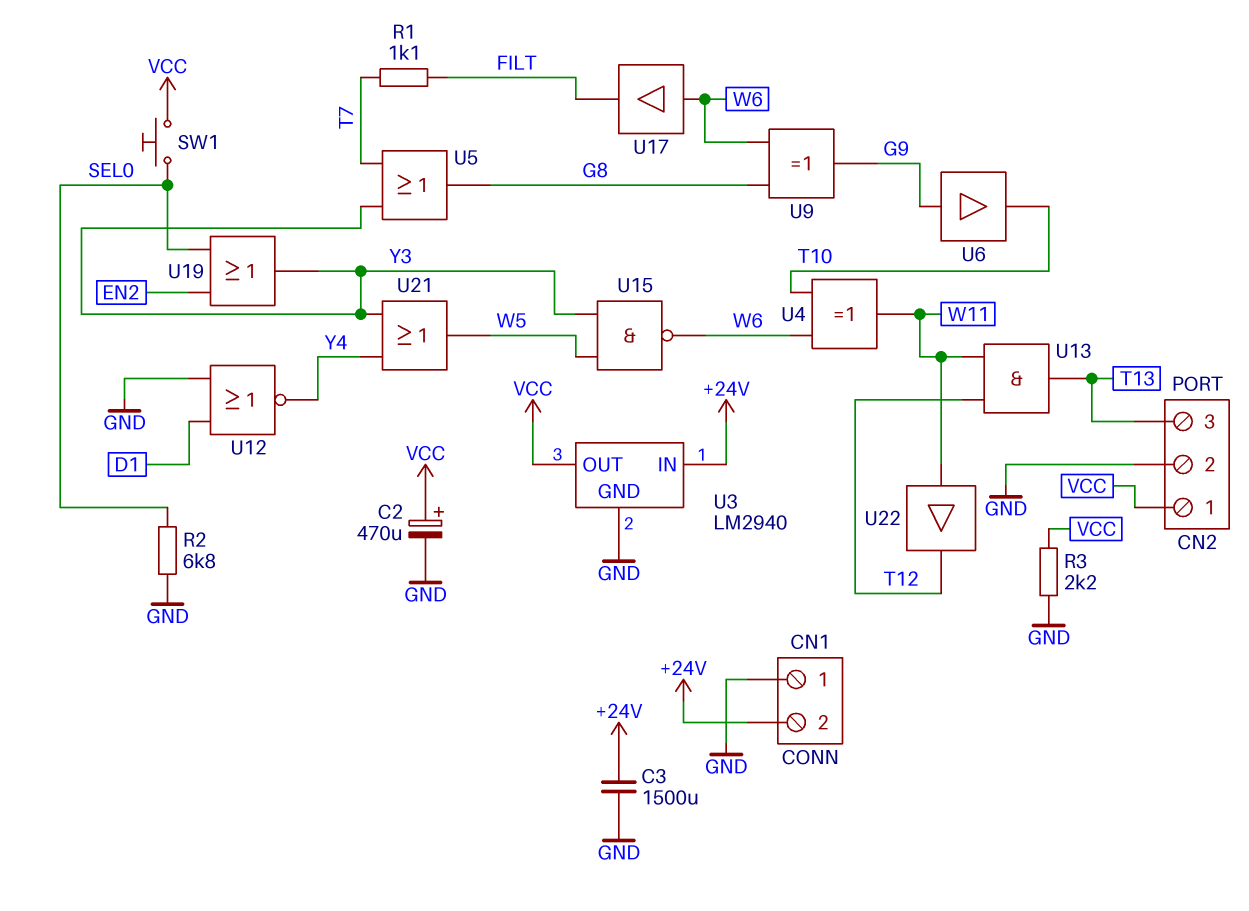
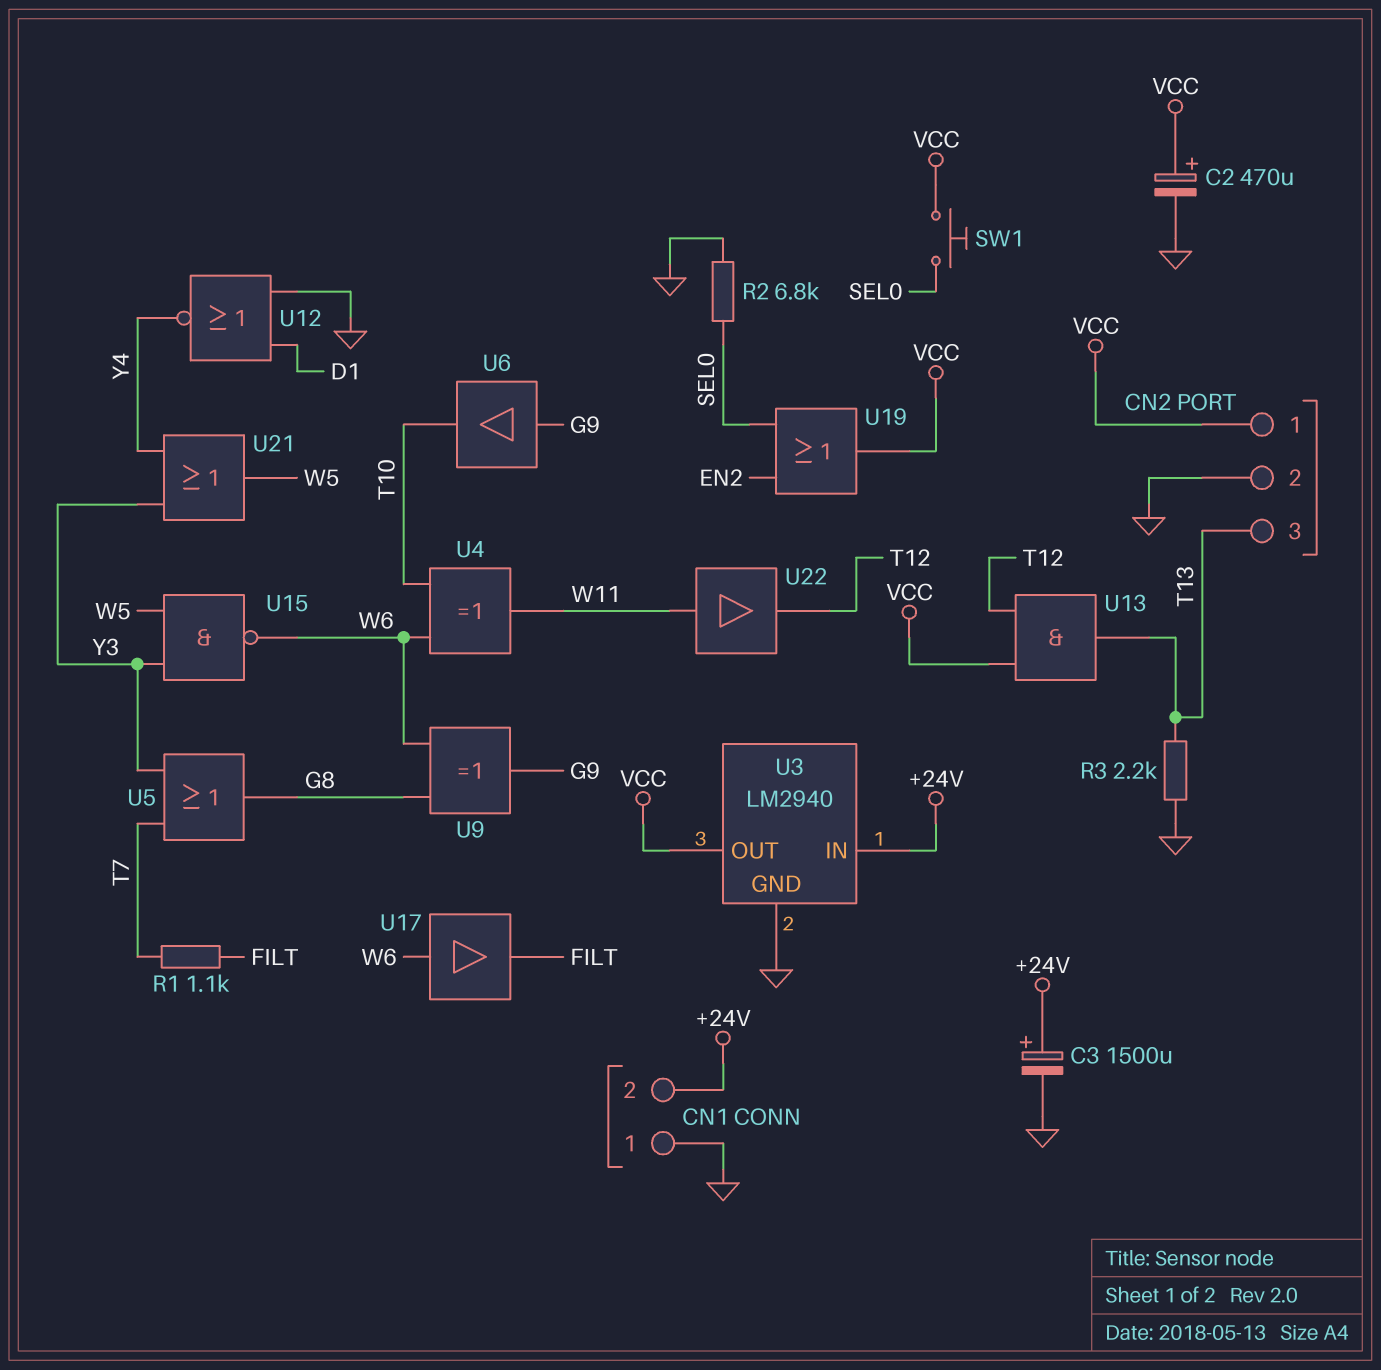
C3: 1500uF (+24V, GND) -> 1500uF (plus +24V, minus GND)
R3: 2.2k (GND, VCC) -> 2.2k (GND, T13)
U13: AND (in T12, in W11, out T13) -> AND (in T12, in VCC, out T13)
U19: OR (in EN2, in SEL0, out Y3) -> OR (in EN2, in SEL0, out VCC)

